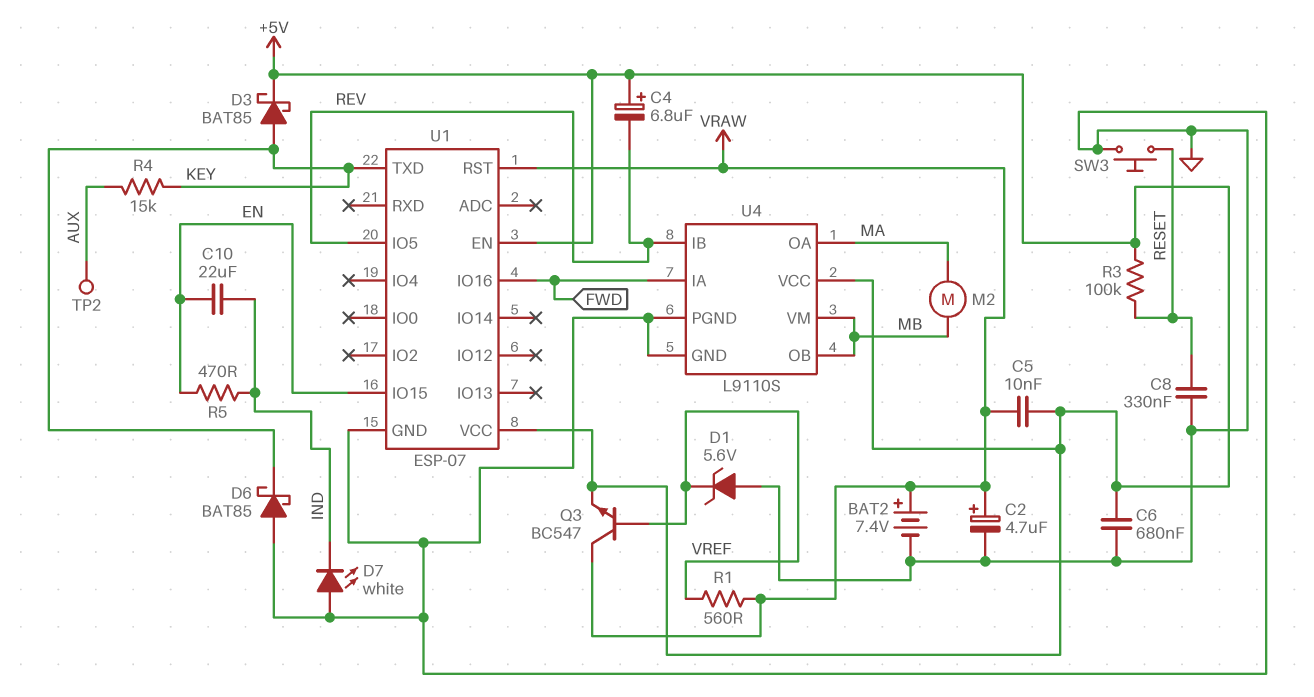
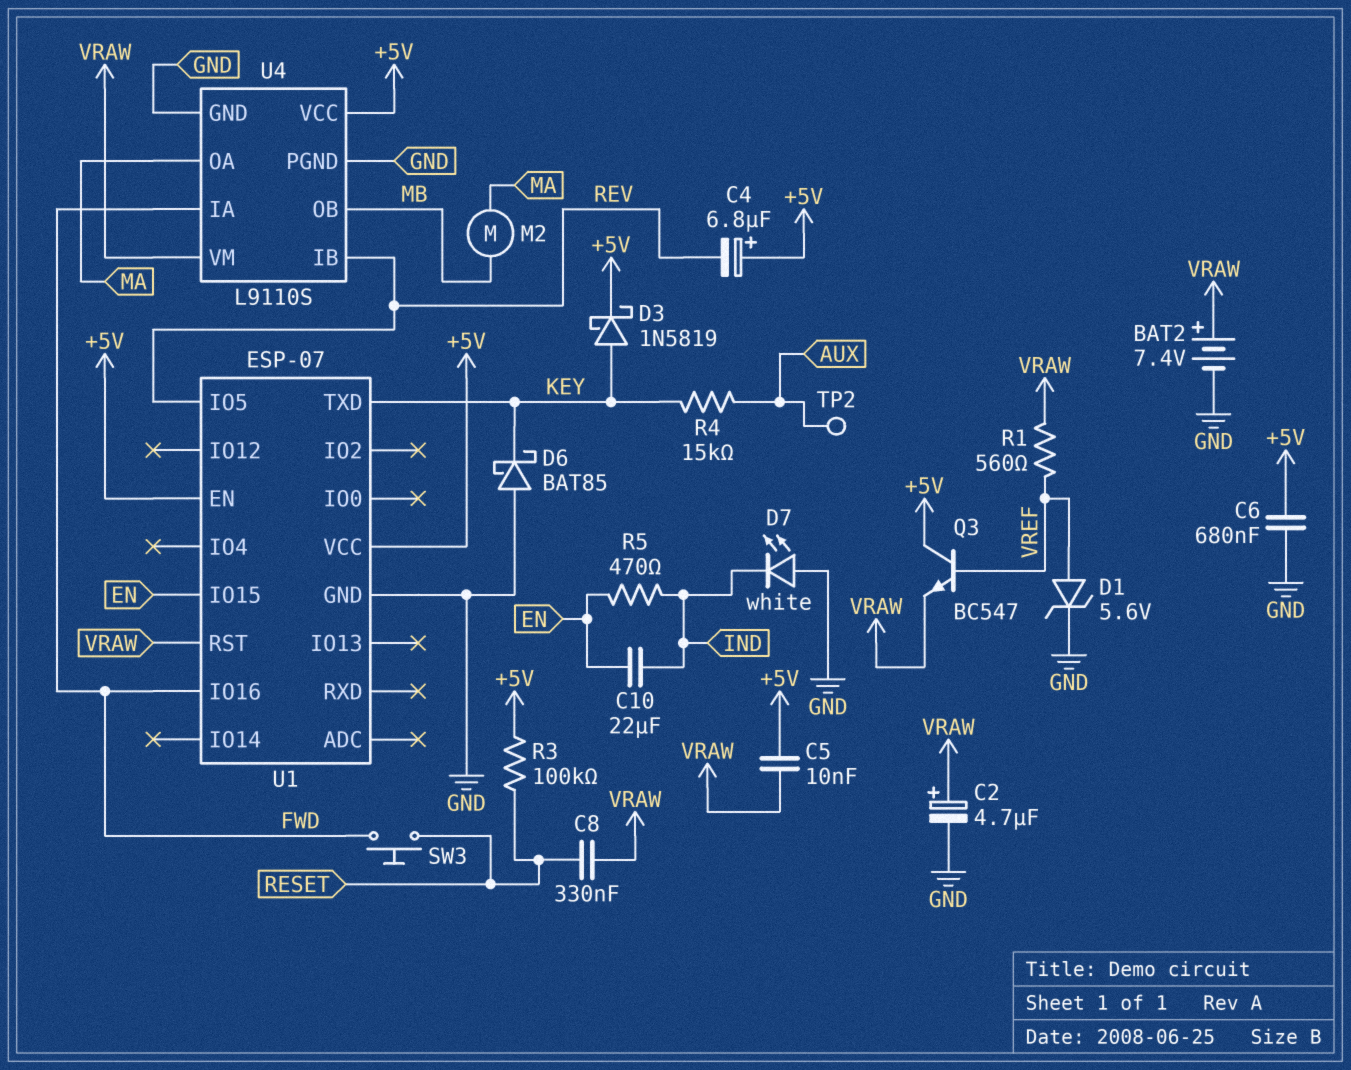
C8: 330nF (GND, RESET) -> 330nF (RESET, VRAW)
D1: zener 5.6V (A GND, K VREF) -> zener 5.6V (A VREF, K GND)
D3: schottky BAT85 (A KEY, K +5V) -> schottky 1N5819 (A KEY, K +5V)
Q3: NPN BC547 (B VREF, C VRAW, E +5V) -> NPN BC547 (B VREF, C +5V, E VRAW)
SW3: button (GND, RESET) -> button (FWD, RESET)
U4 pin VM: MB -> VRAW

